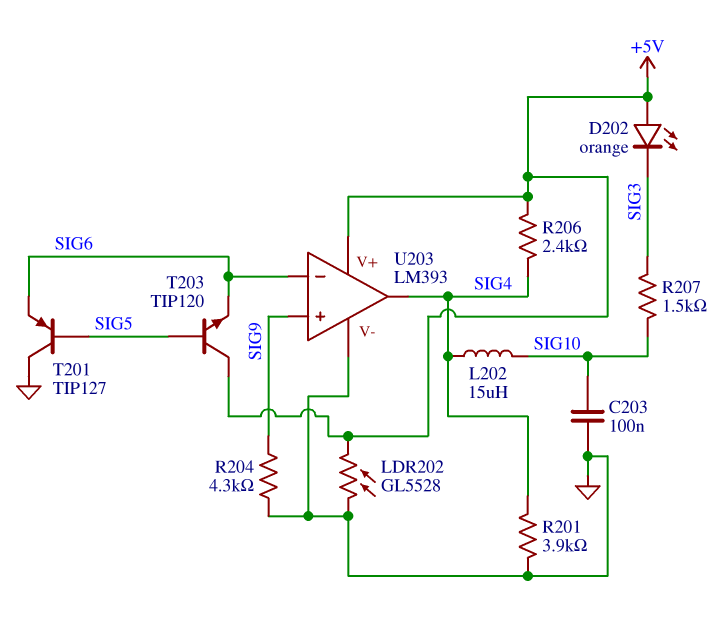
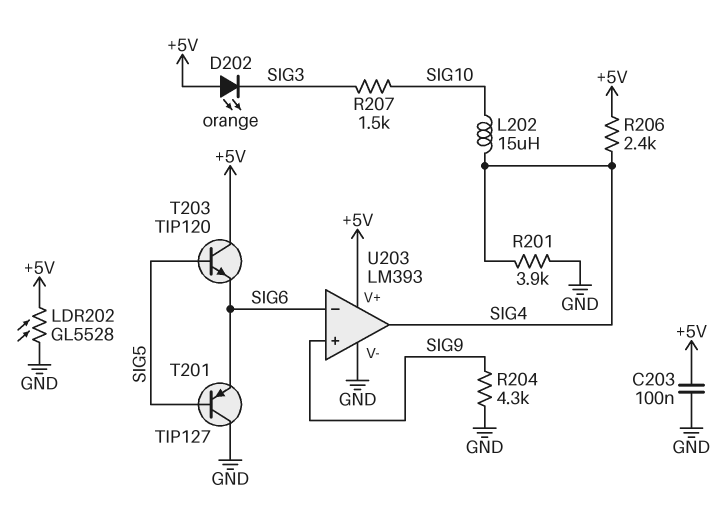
C203: 100nF (GND, SIG10) -> 100nF (+5V, GND)

